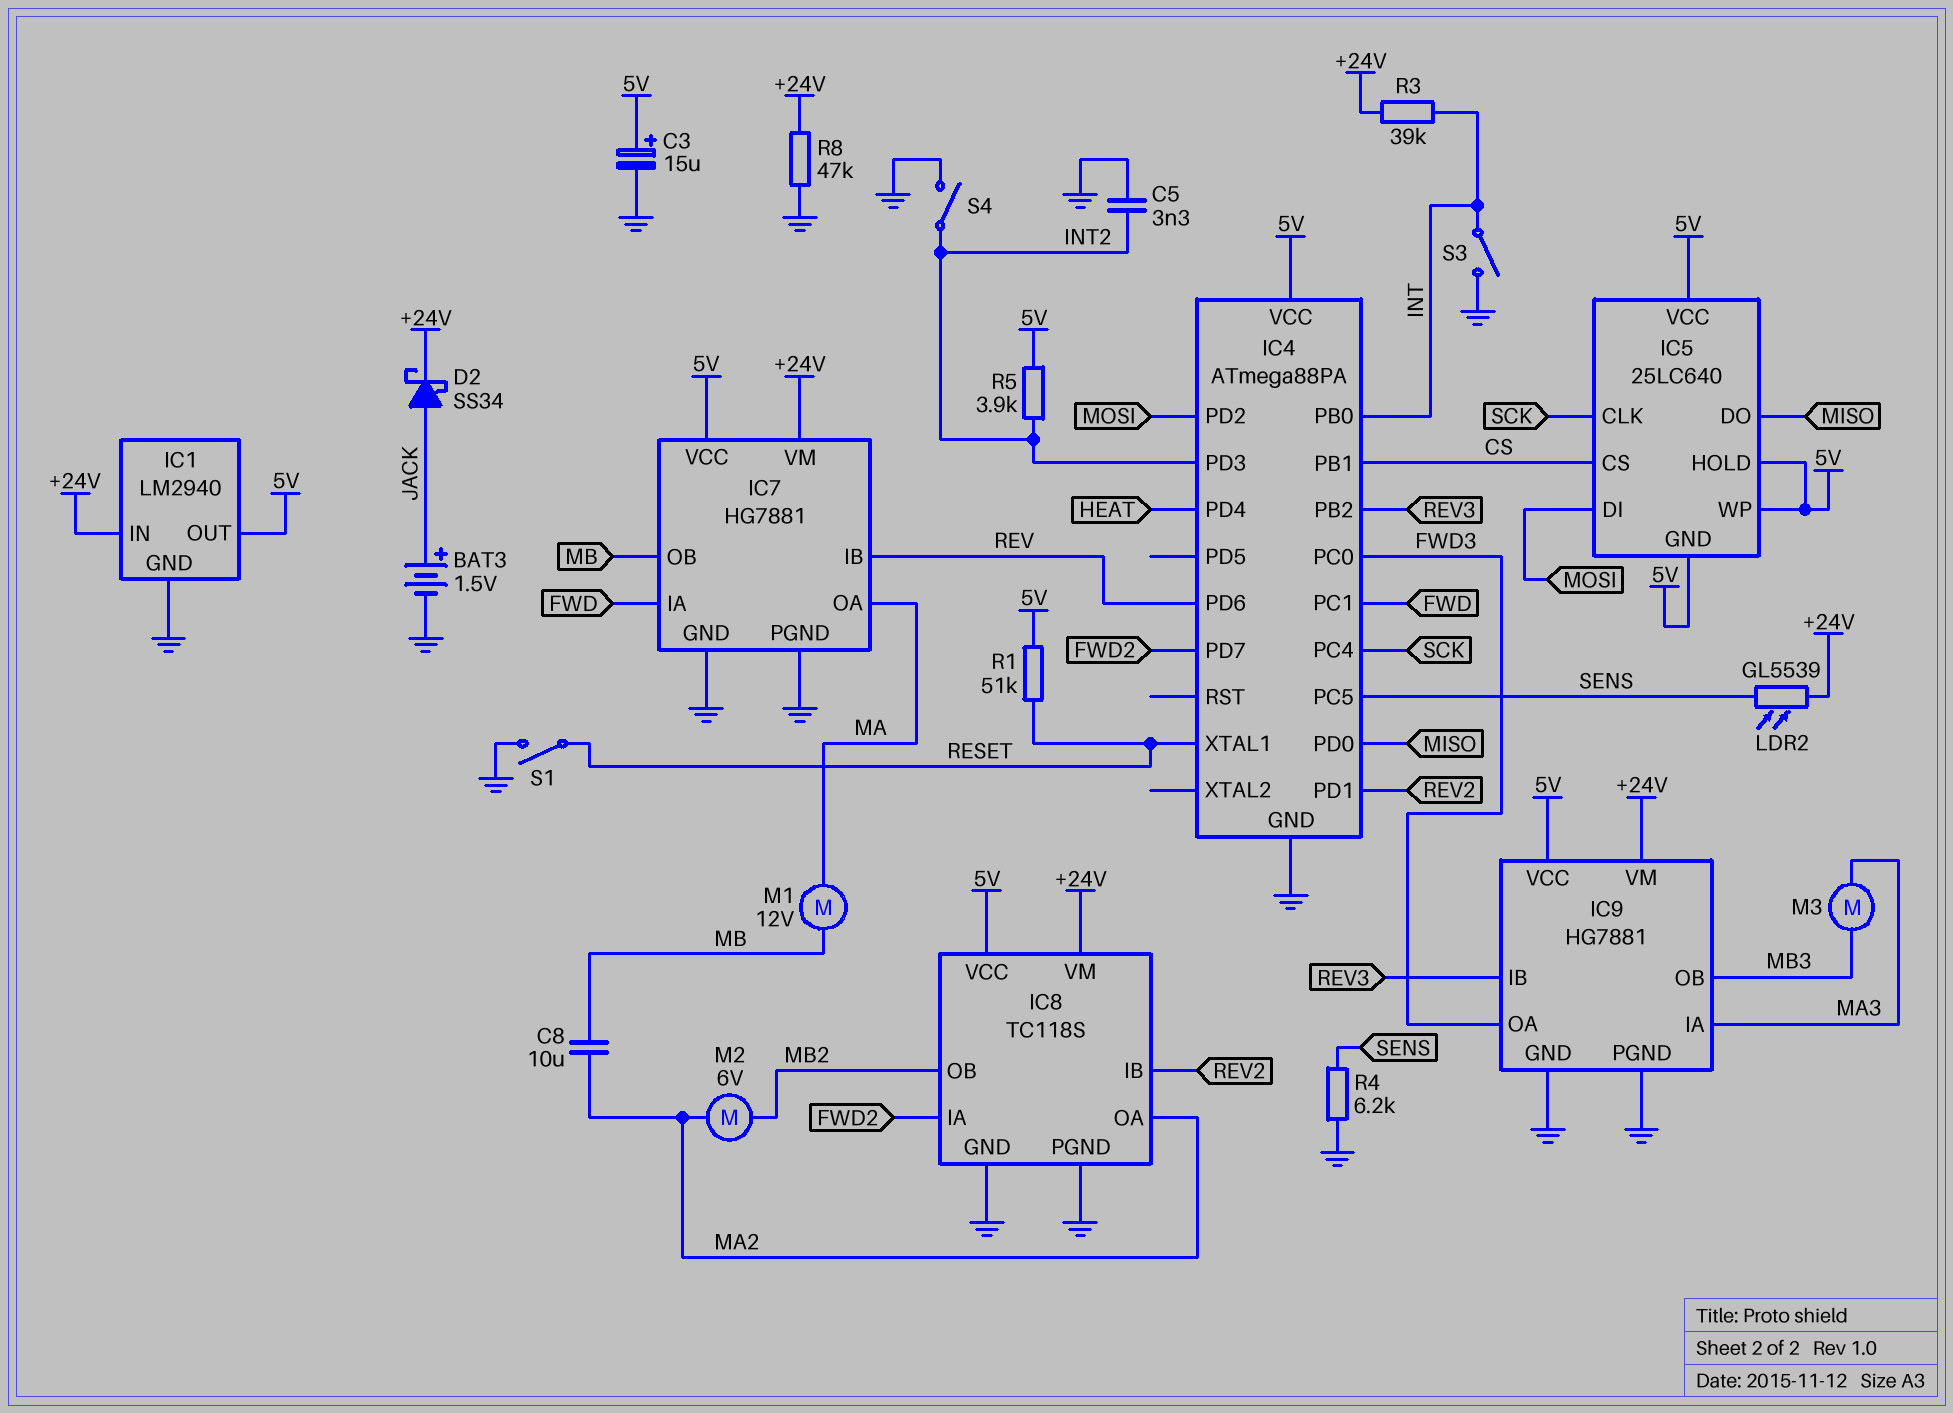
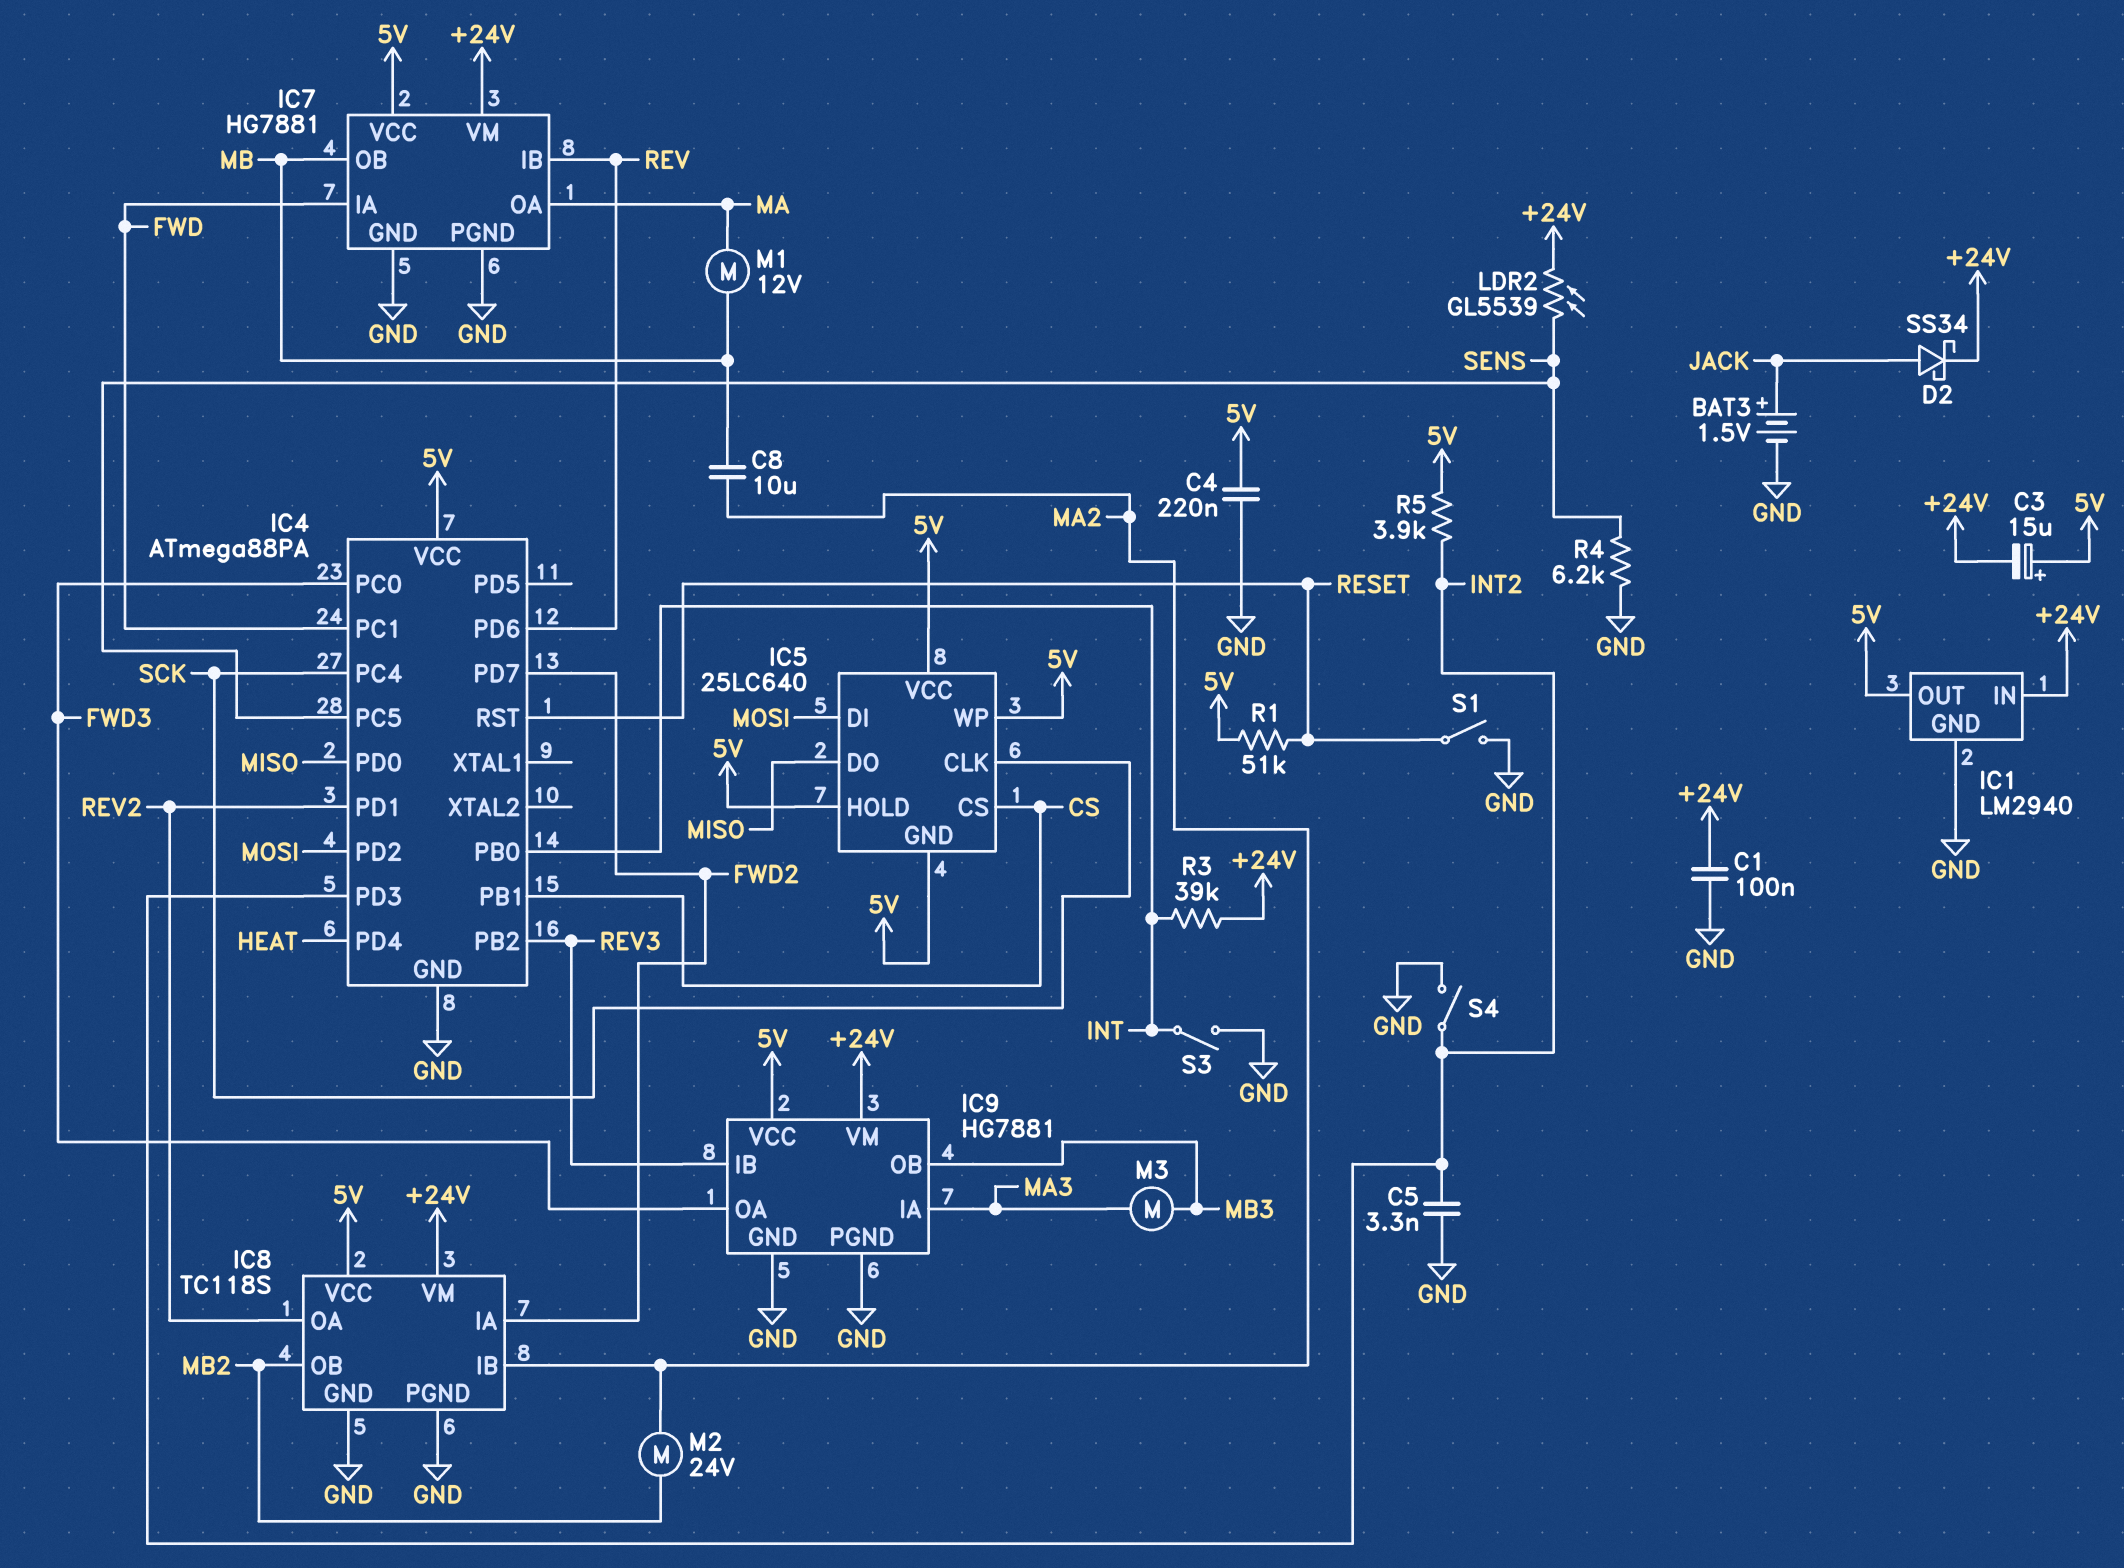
C1: none -> 100nF (+24V, GND)
C3: 15uF (plus 5V, minus GND) -> 15uF (plus 5V, minus +24V)
C4: none -> 220nF (5V, GND)
IC4 pin RST: none -> RESET
IC4 pin XTAL1: RESET -> none
IC8 pin IB: REV2 -> MA2
IC8 pin OA: MA2 -> REV2
M2: motor 6V (MA2, MB2) -> motor 24V (MA2, MB2)
R8: 47k (+24V, GND) -> none

